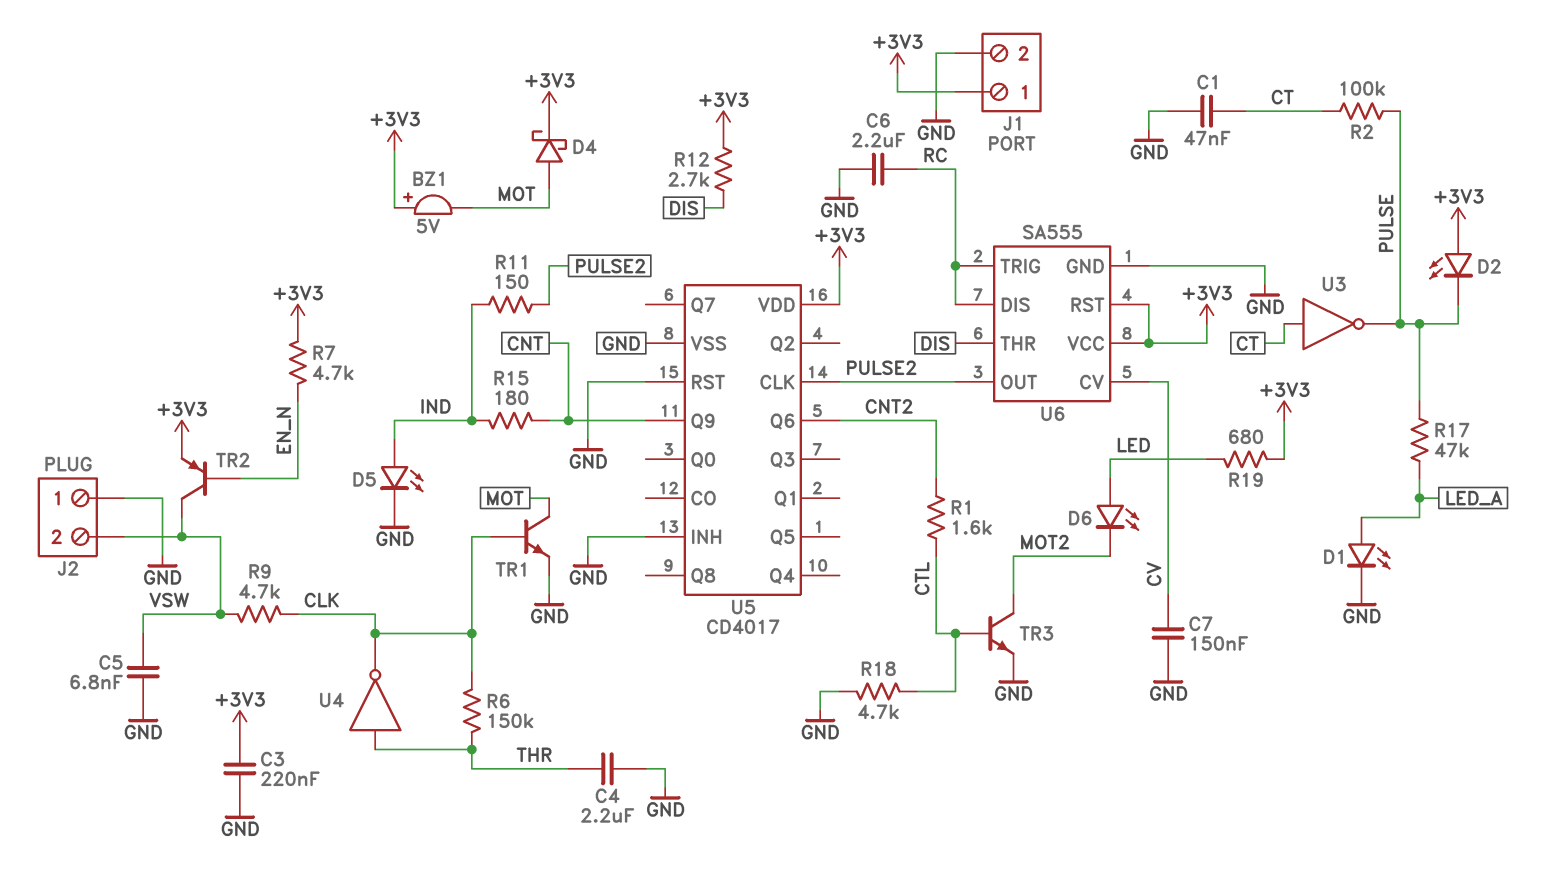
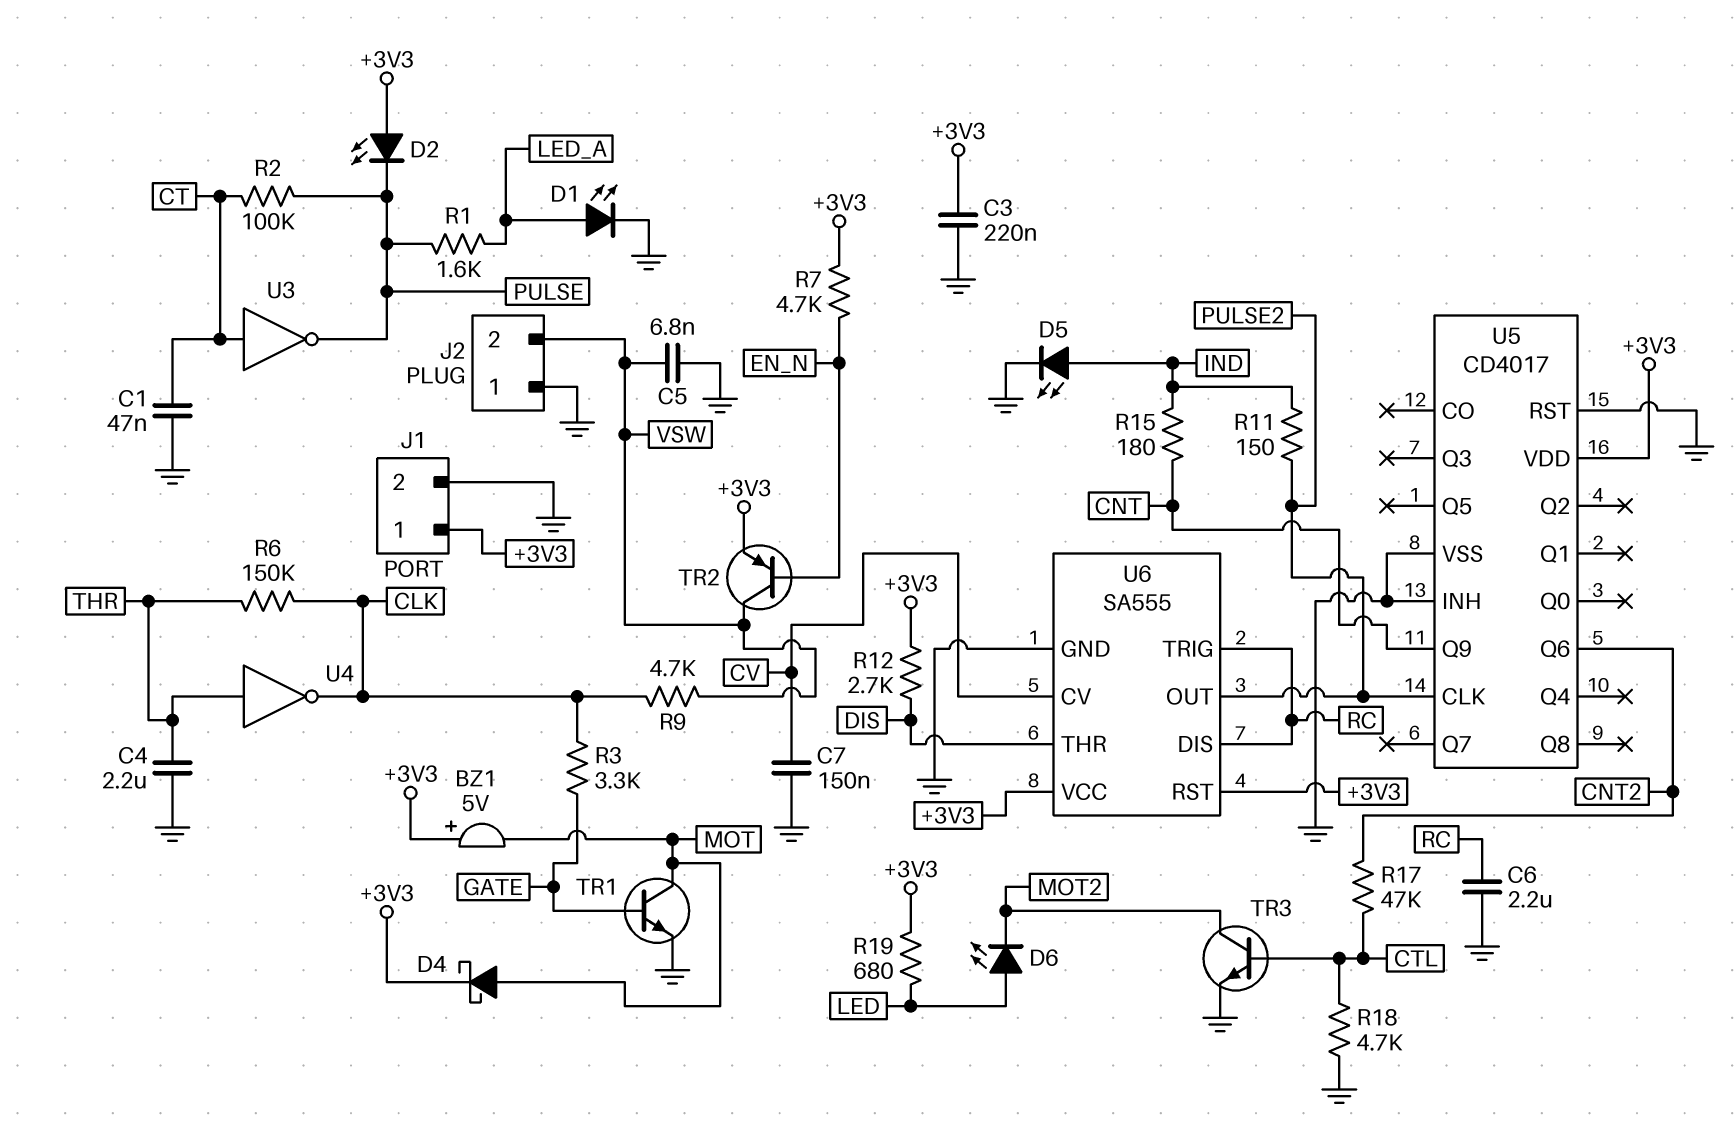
R1: 1.6k (CNT2, CTL) -> 1.6k (LED_A, PULSE)
R3: none -> 3.3k (CLK, GATE)
R17: 47k (LED_A, PULSE) -> 47k (CNT2, CTL)
TR1: NPN (B CLK, C MOT, E GND) -> NPN (B GATE, C MOT, E GND)

